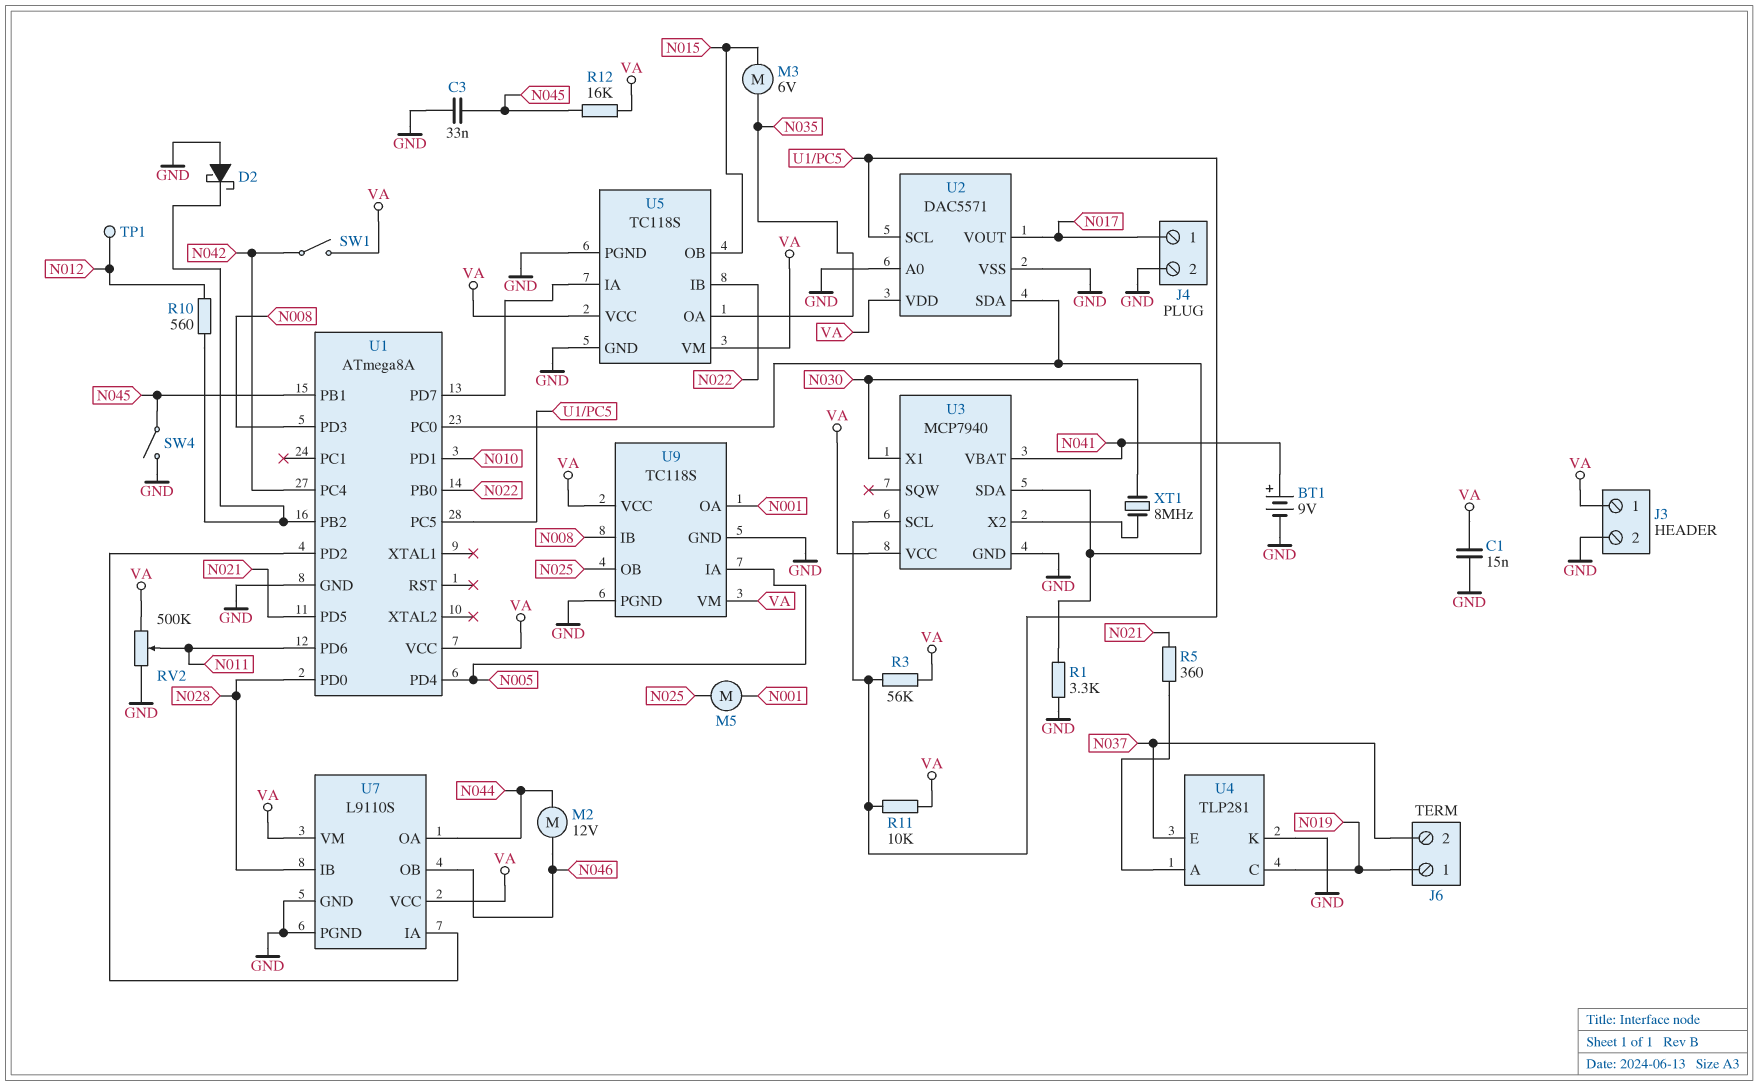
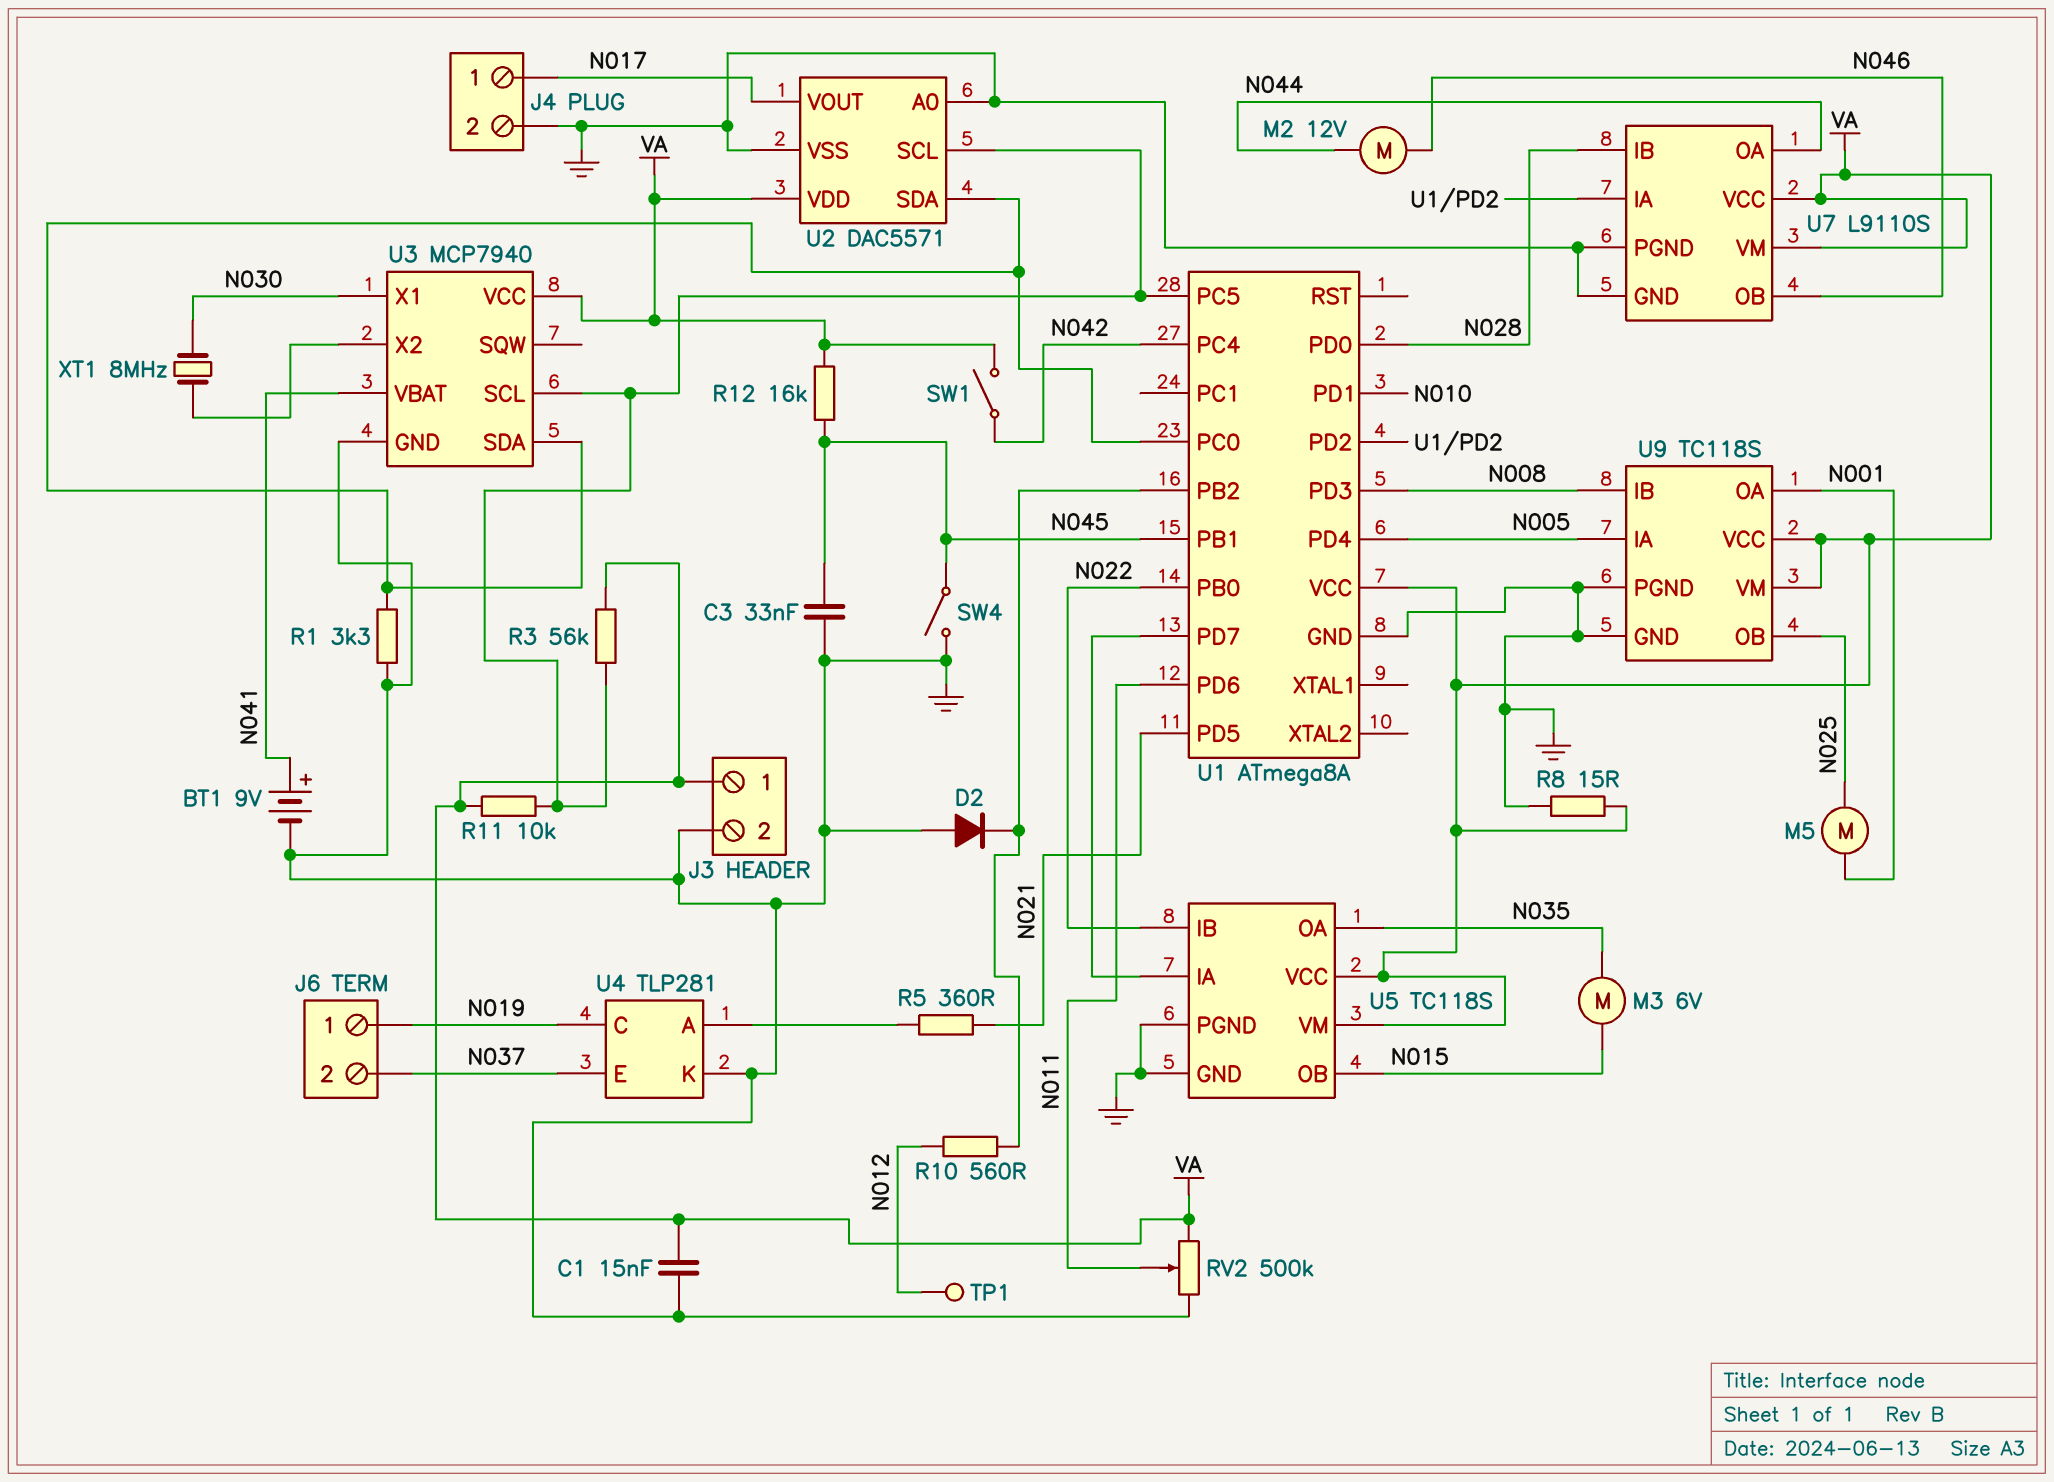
D2: schottky (A GND, K U1/PB2) -> diode (A GND, K U1/PB2)
R8: none -> 15 (GND, VA)

